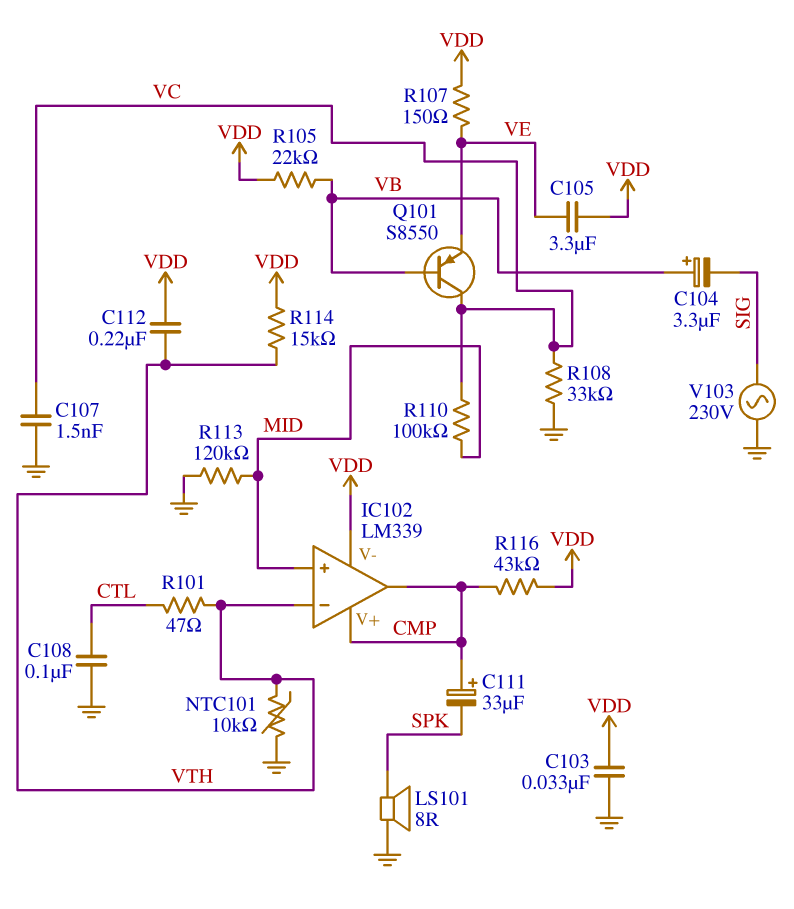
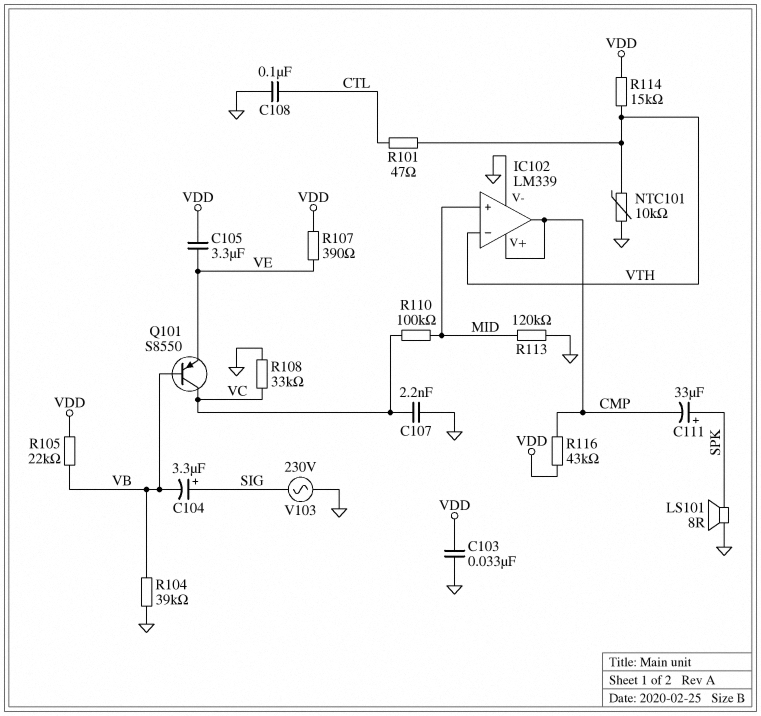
C104: 3.3uF (plus VB, minus SIG) -> 3.3uF (plus SIG, minus VB)
C107: 1.5nF (GND, VC) -> 2.2nF (GND, VC)
C111: 33uF (plus CMP, minus SPK) -> 33uF (plus SPK, minus CMP)
C112: 220nF (VDD, VTH) -> none
IC102 pin V-: VDD -> GND
R104: none -> 39k (GND, VB)
R107: 150 (VDD, VE) -> 390 (VDD, VE)

